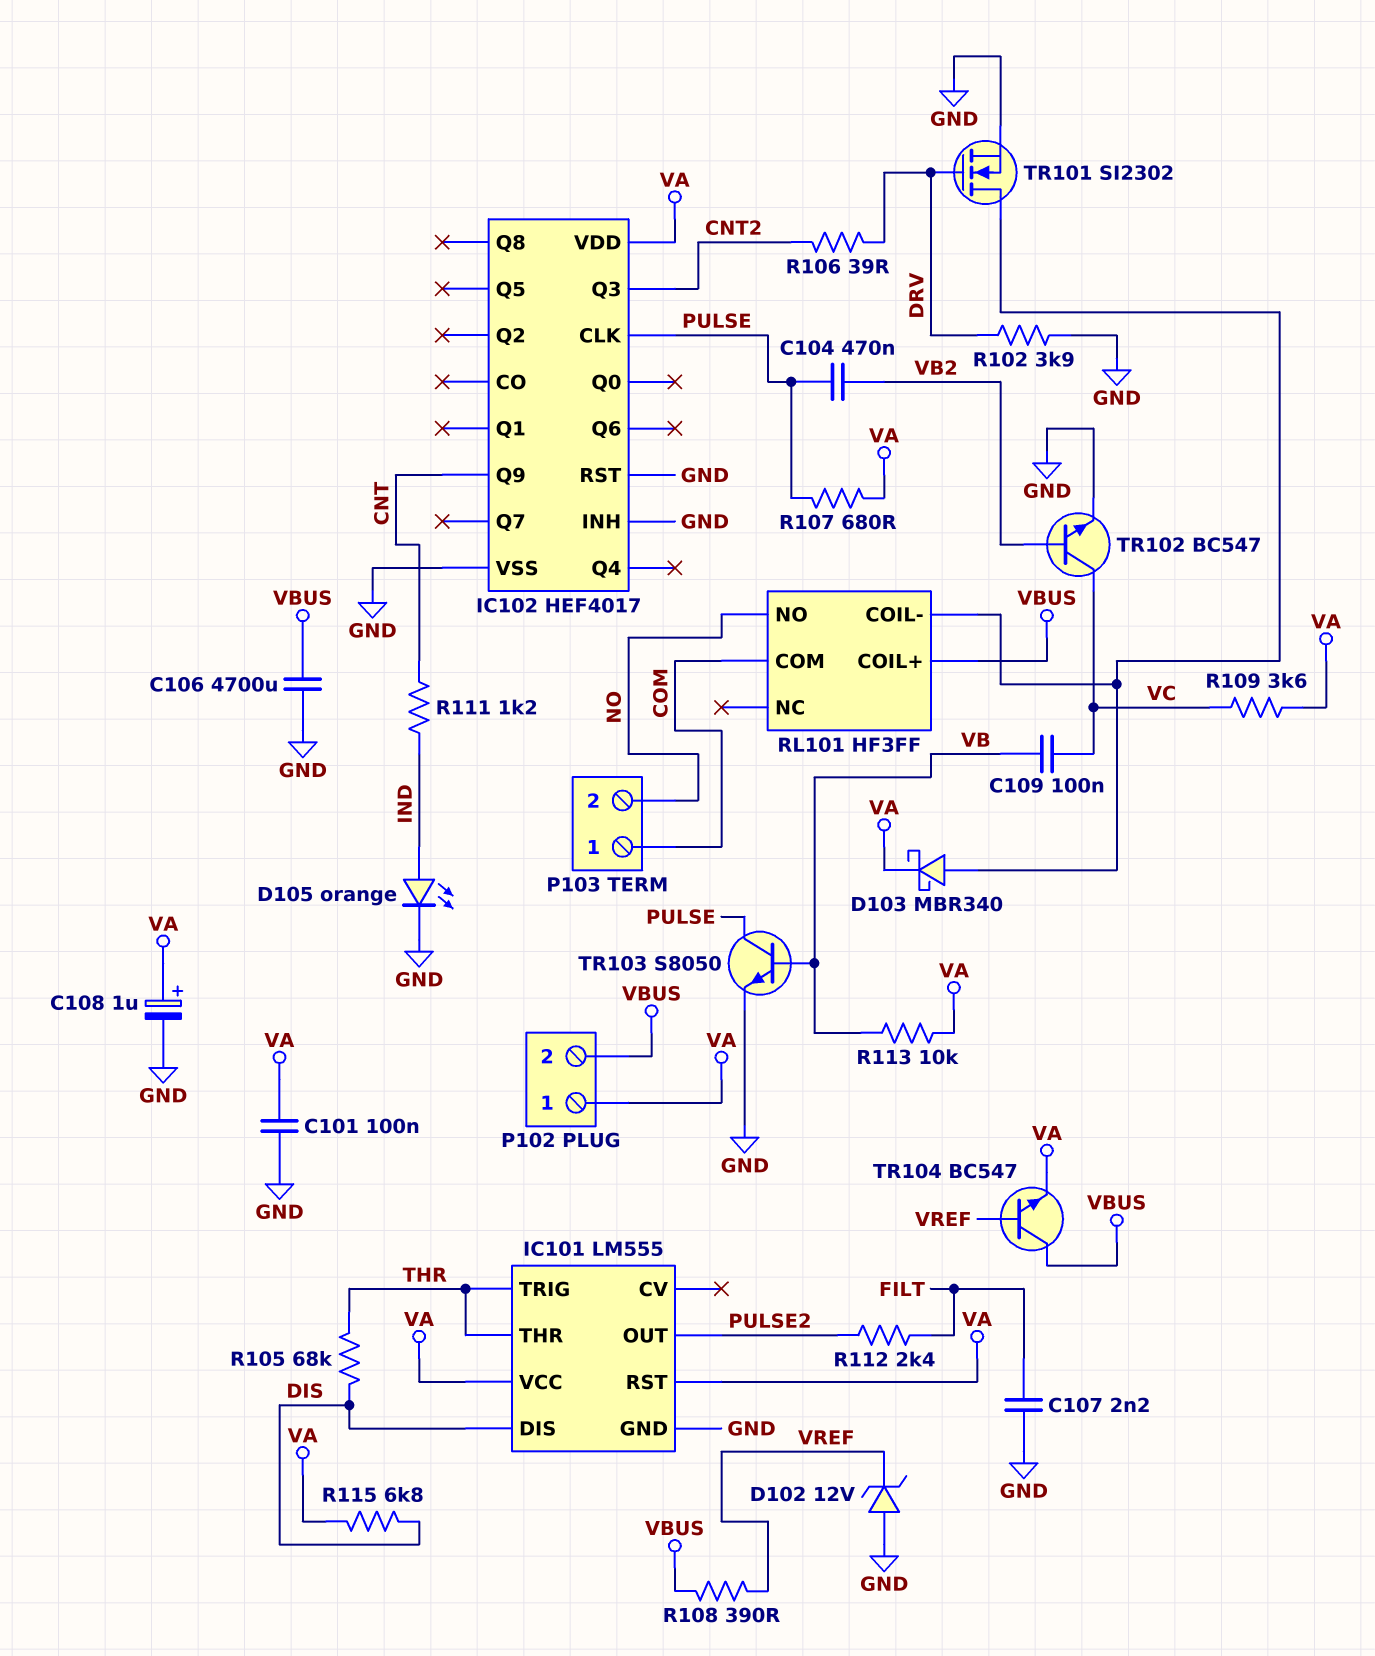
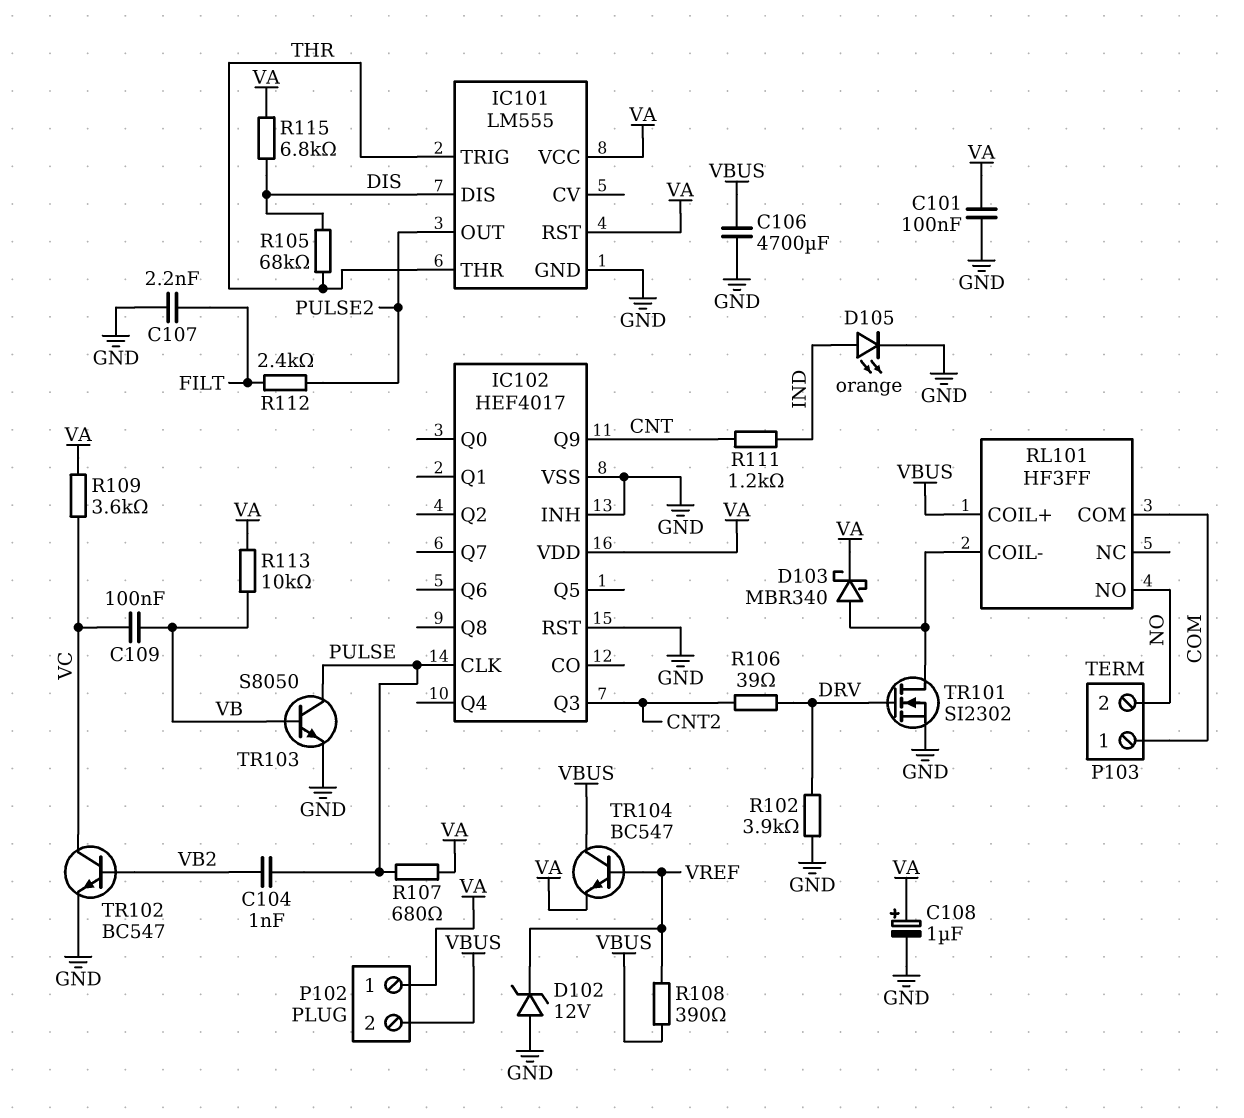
C104: 470nF (PULSE, VB2) -> 1nF (PULSE, VB2)

